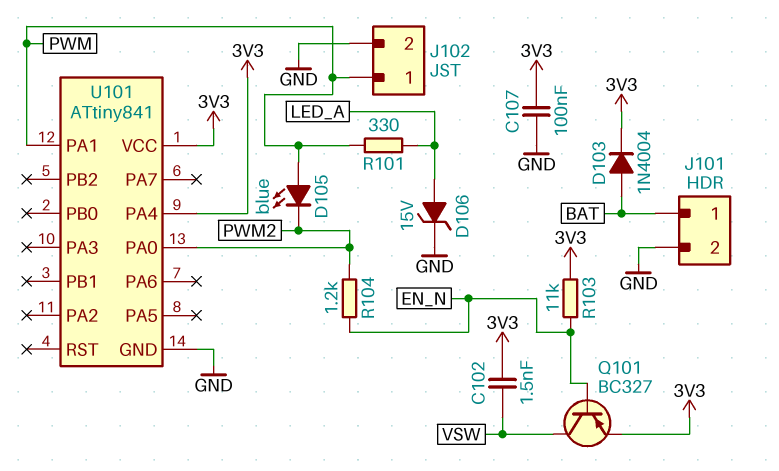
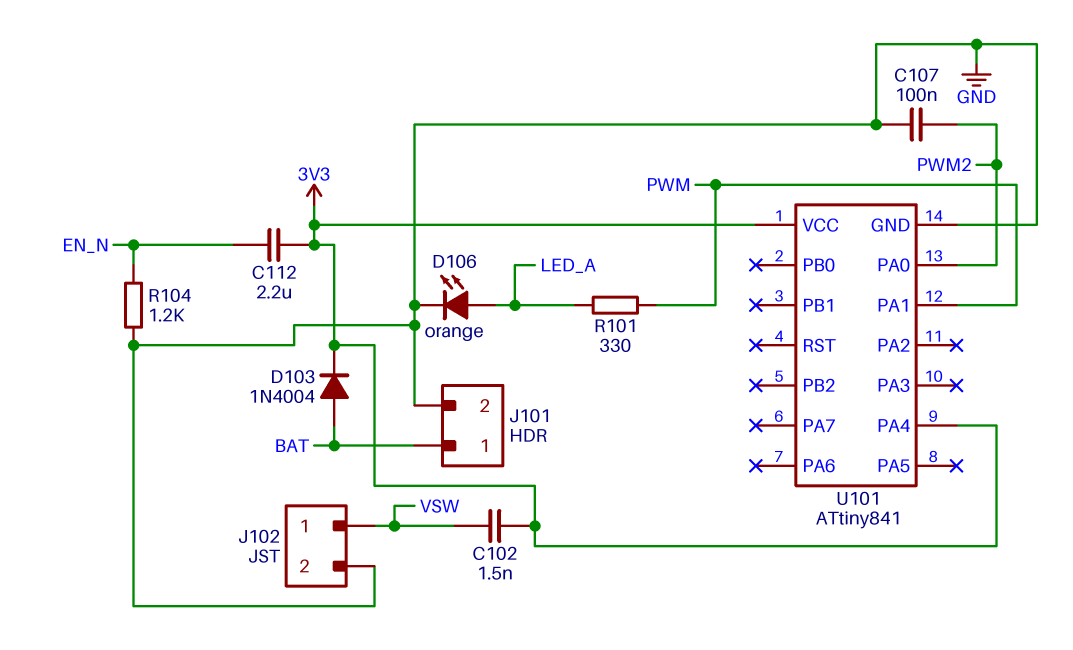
C107: 100nF (3V3, GND) -> 100nF (GND, PWM2)
C112: none -> 2.2uF (3V3, EN_N)
D105: LED blue (A PWM, K PWM2) -> none
D106: zener 15V (A LED_A, K GND) -> LED orange (A LED_A, K GND)
J102 pin 1: PWM -> VSW
Q101: PNP BC327 (B EN_N, C VSW, E 3V3) -> none
R103: 11k (3V3, EN_N) -> none
R104: 1.2k (EN_N, PWM2) -> 1.2k (EN_N, GND)

